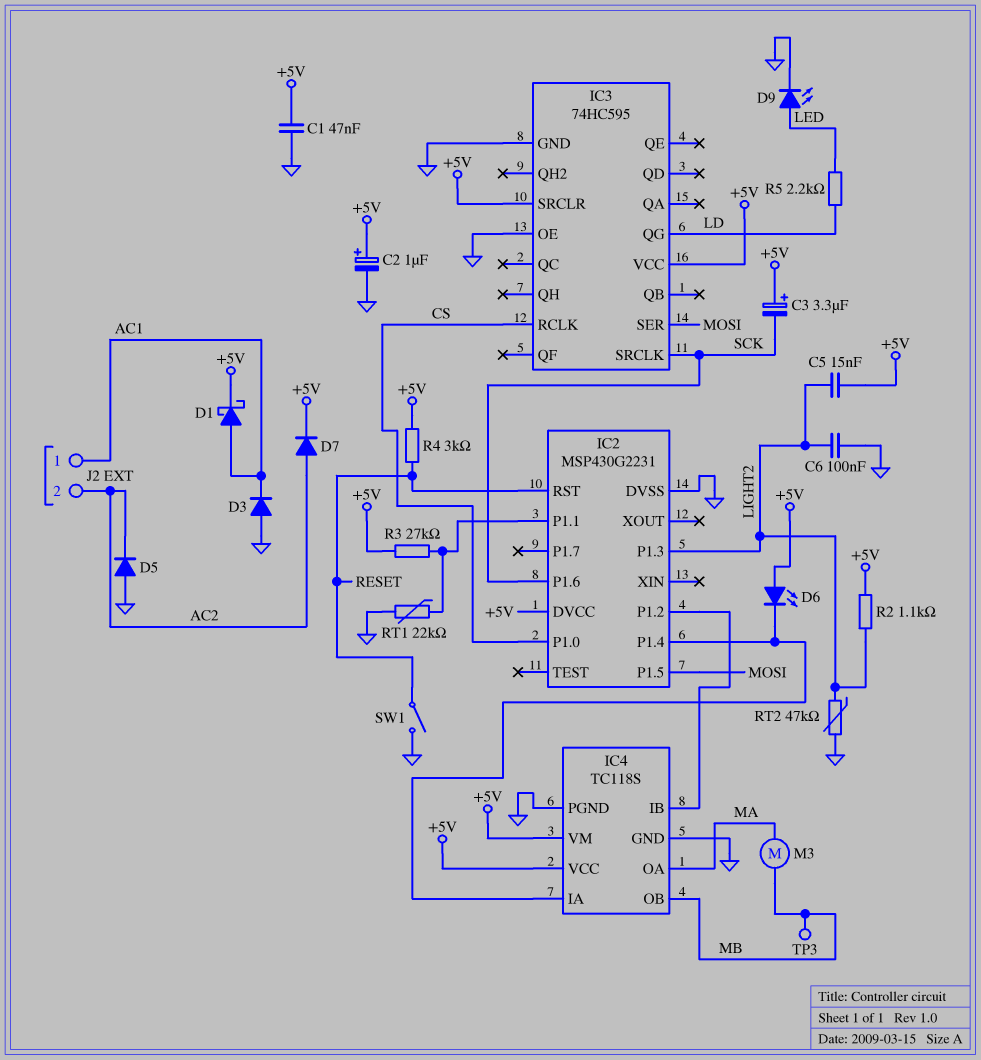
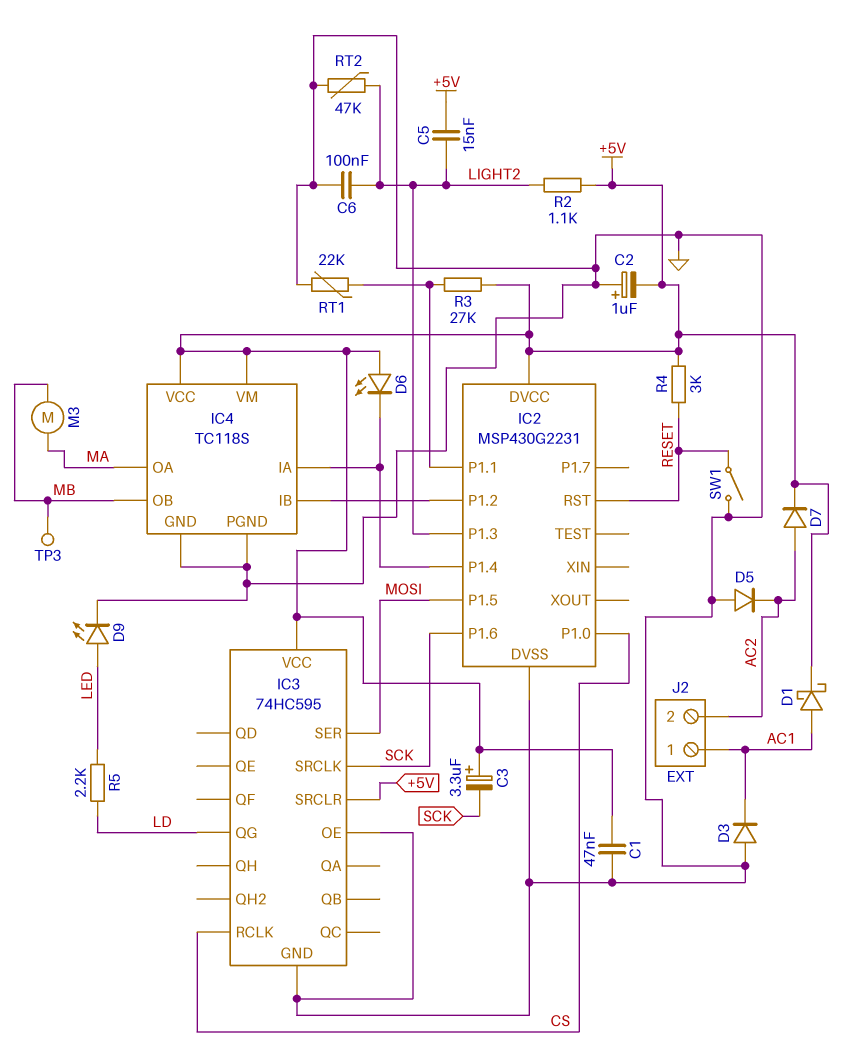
C2: 1uF (plus +5V, minus GND) -> 1uF (plus GND, minus +5V)

